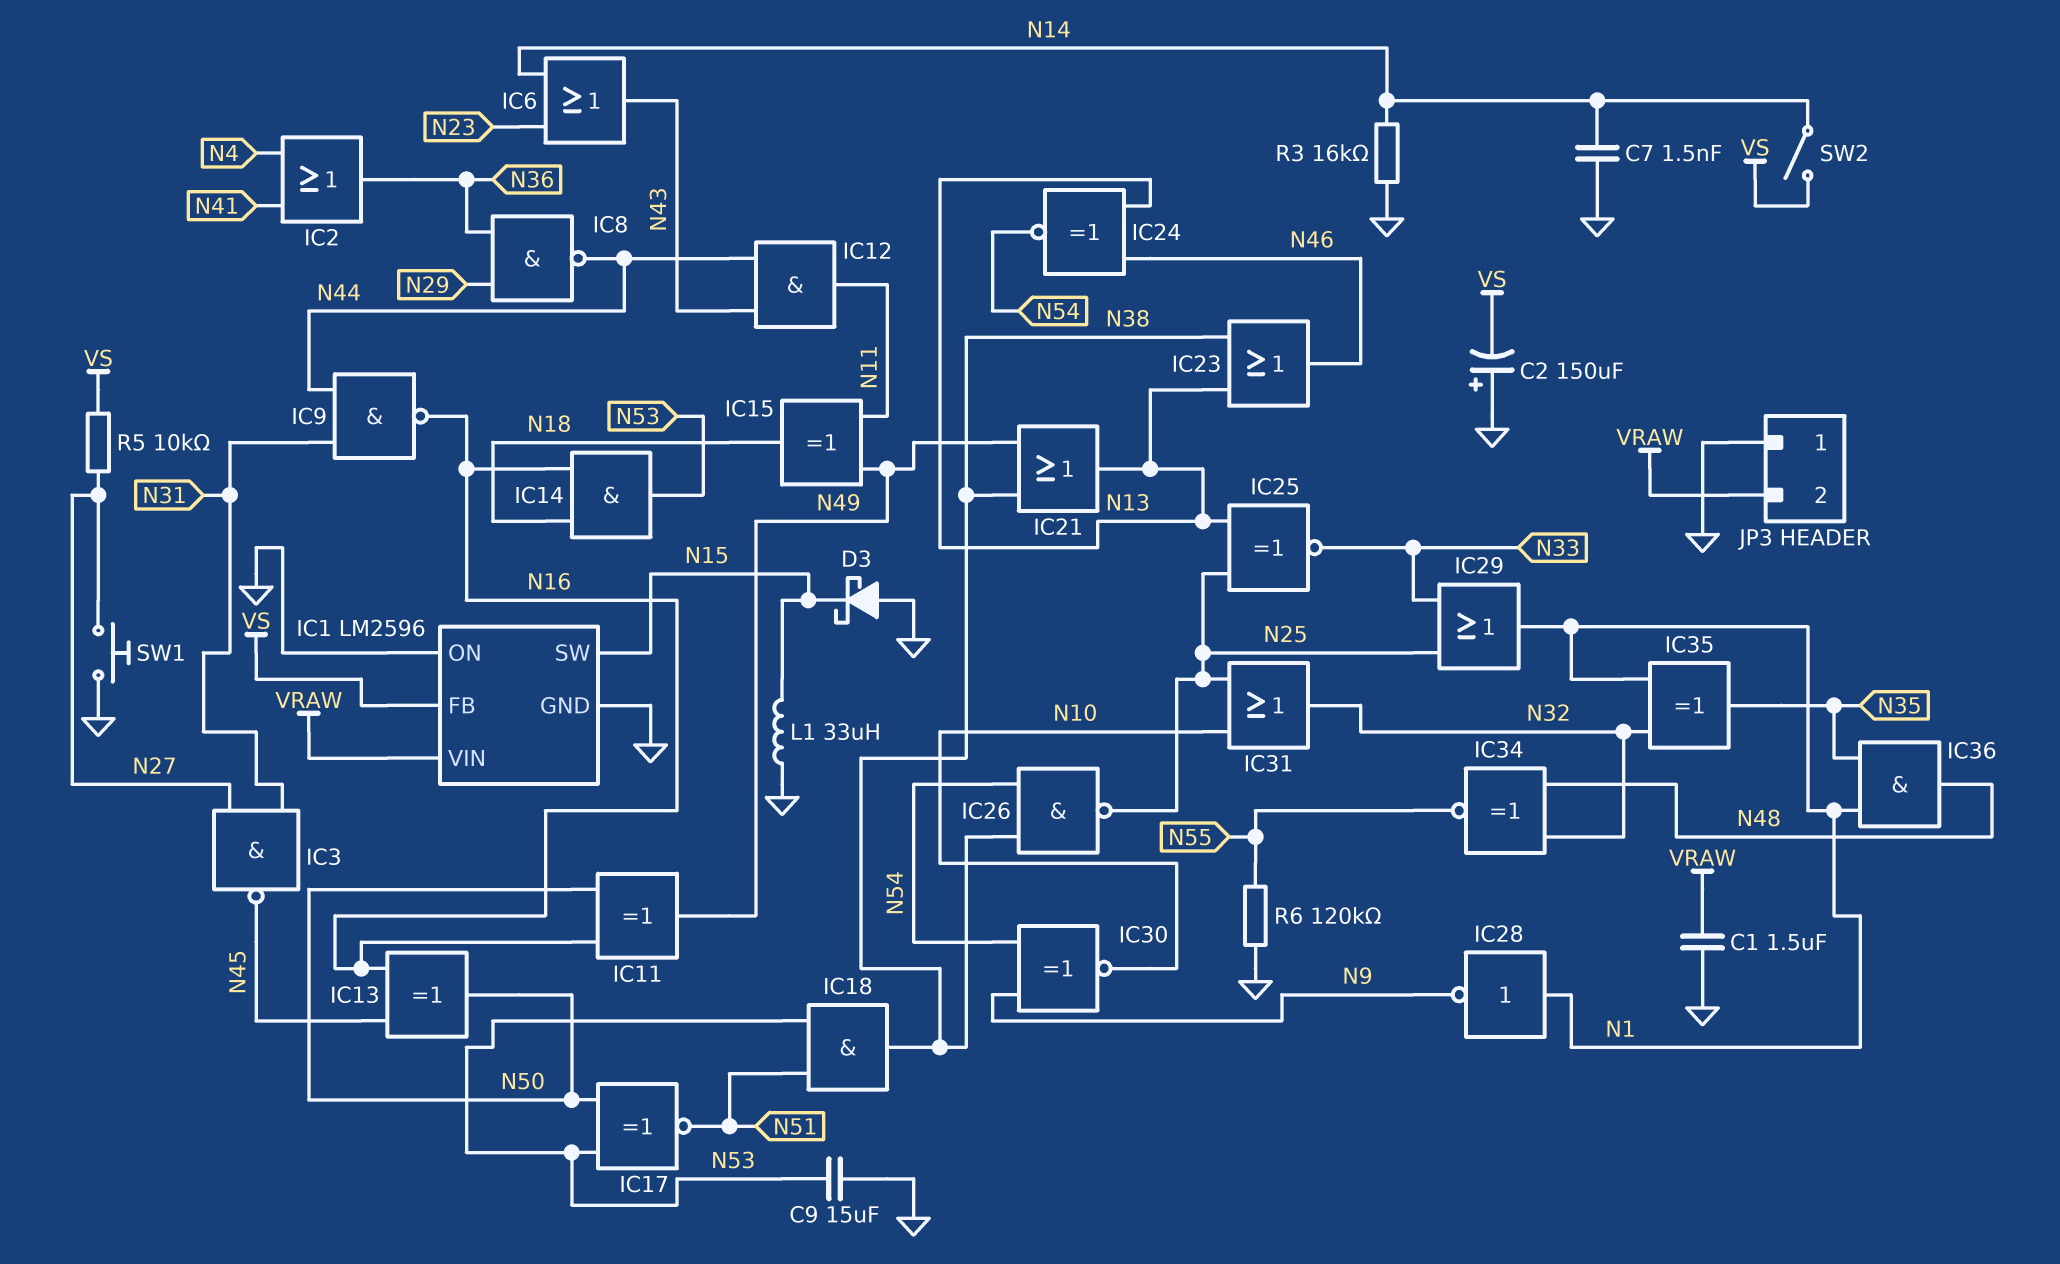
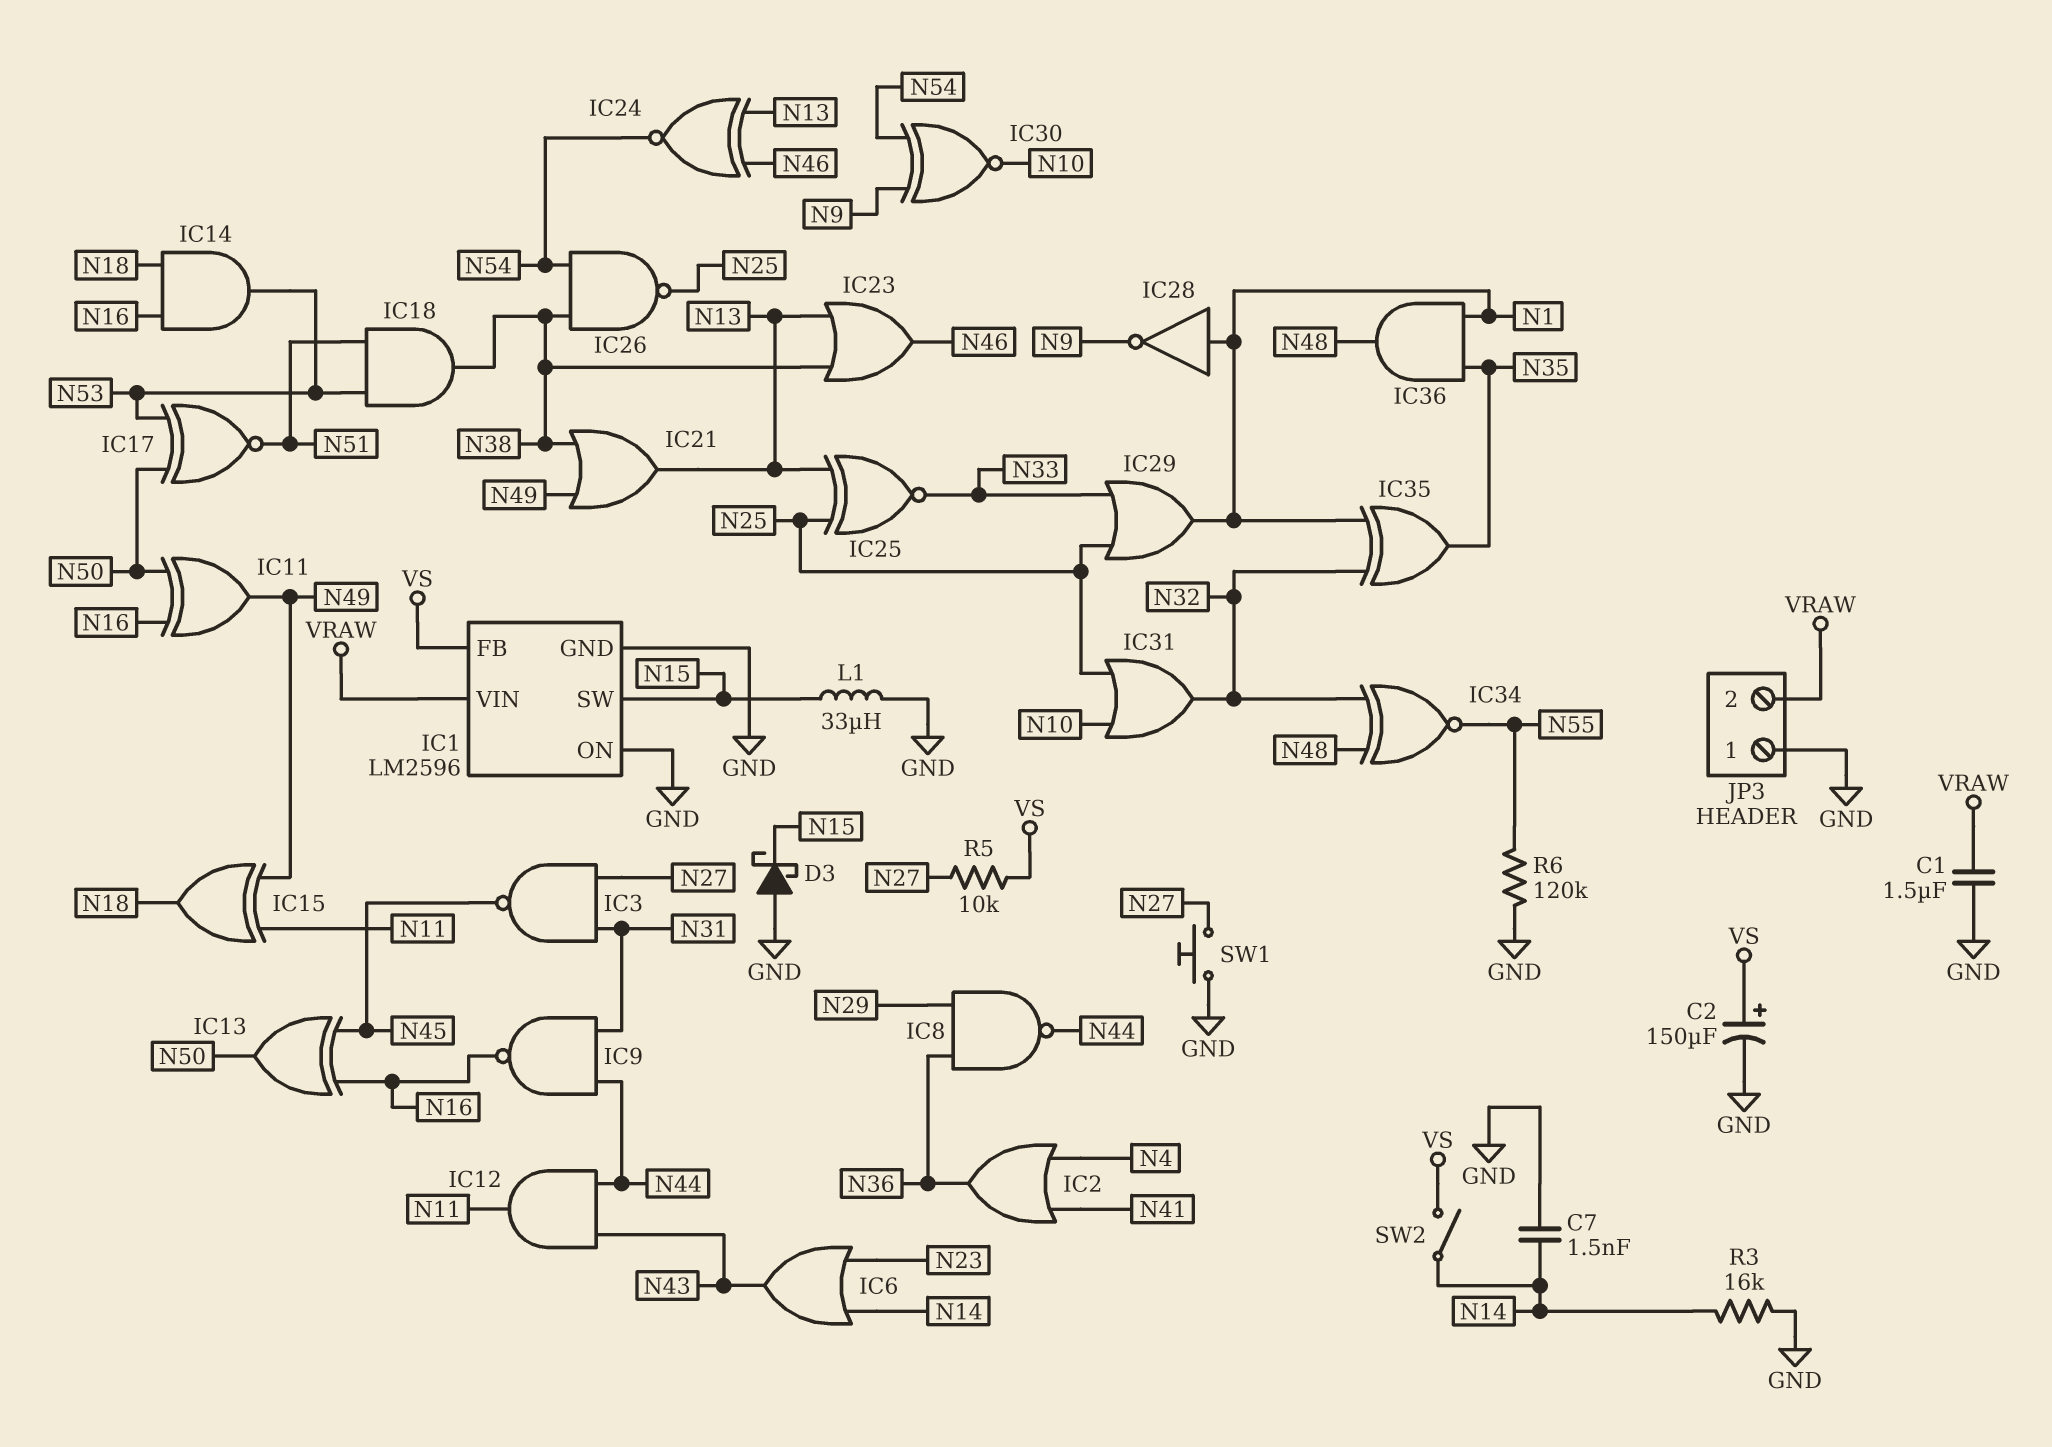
C2: 150uF (plus GND, minus VS) -> 150uF (plus VS, minus GND)
C9: 15uF (GND, N53) -> none

